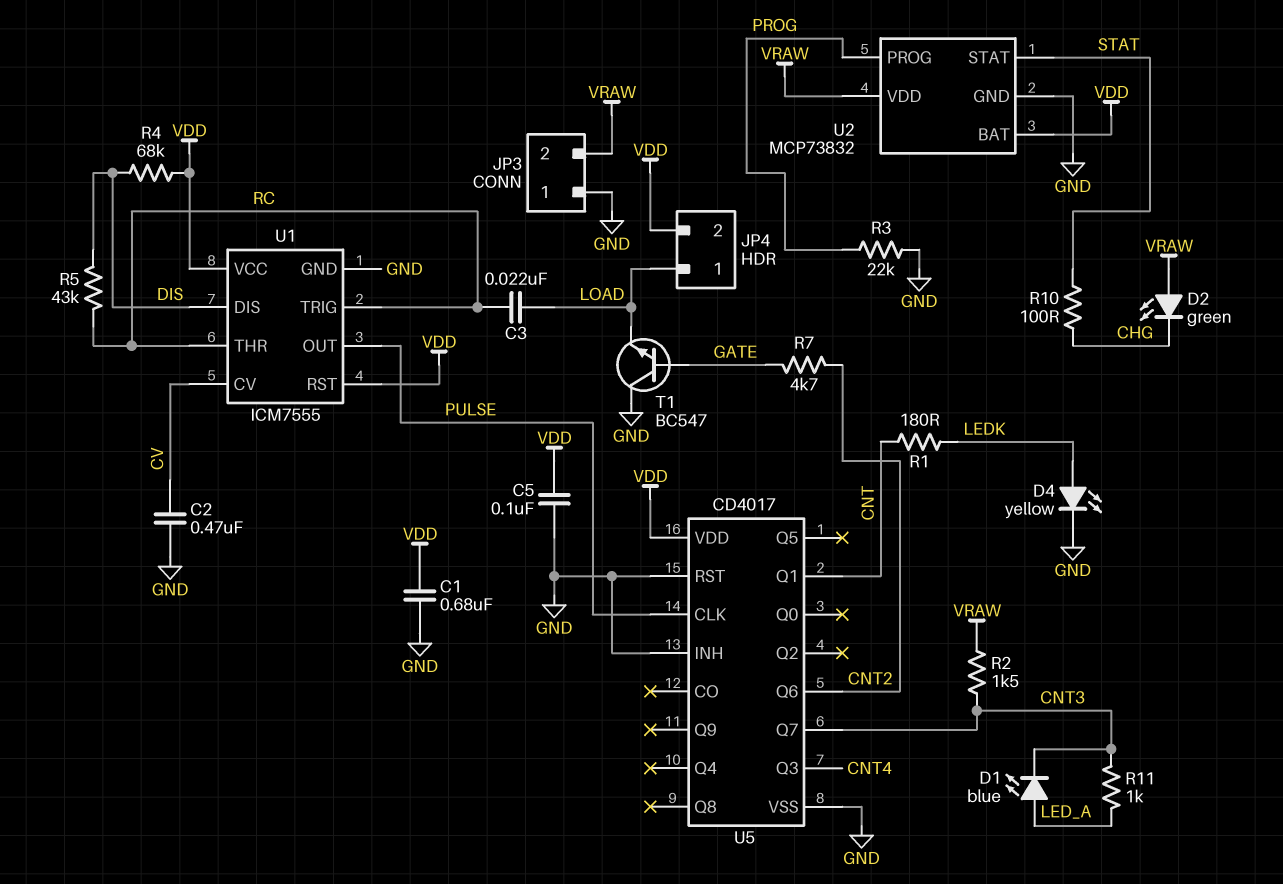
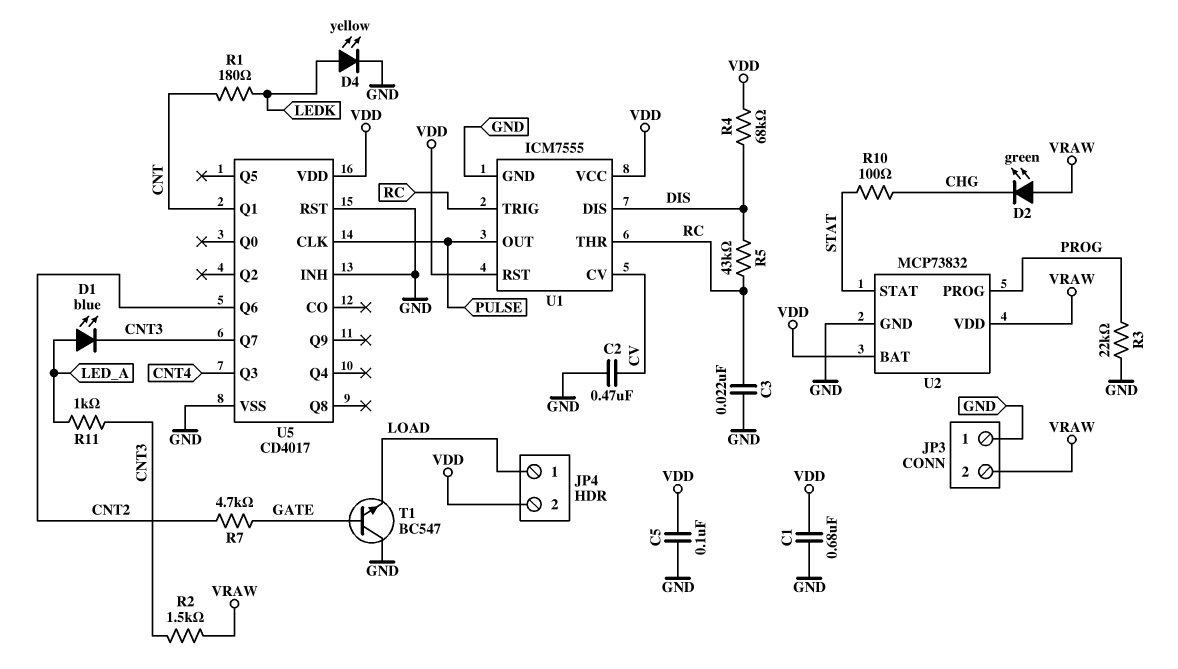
C3: 22nF (LOAD, RC) -> 22nF (GND, RC)

